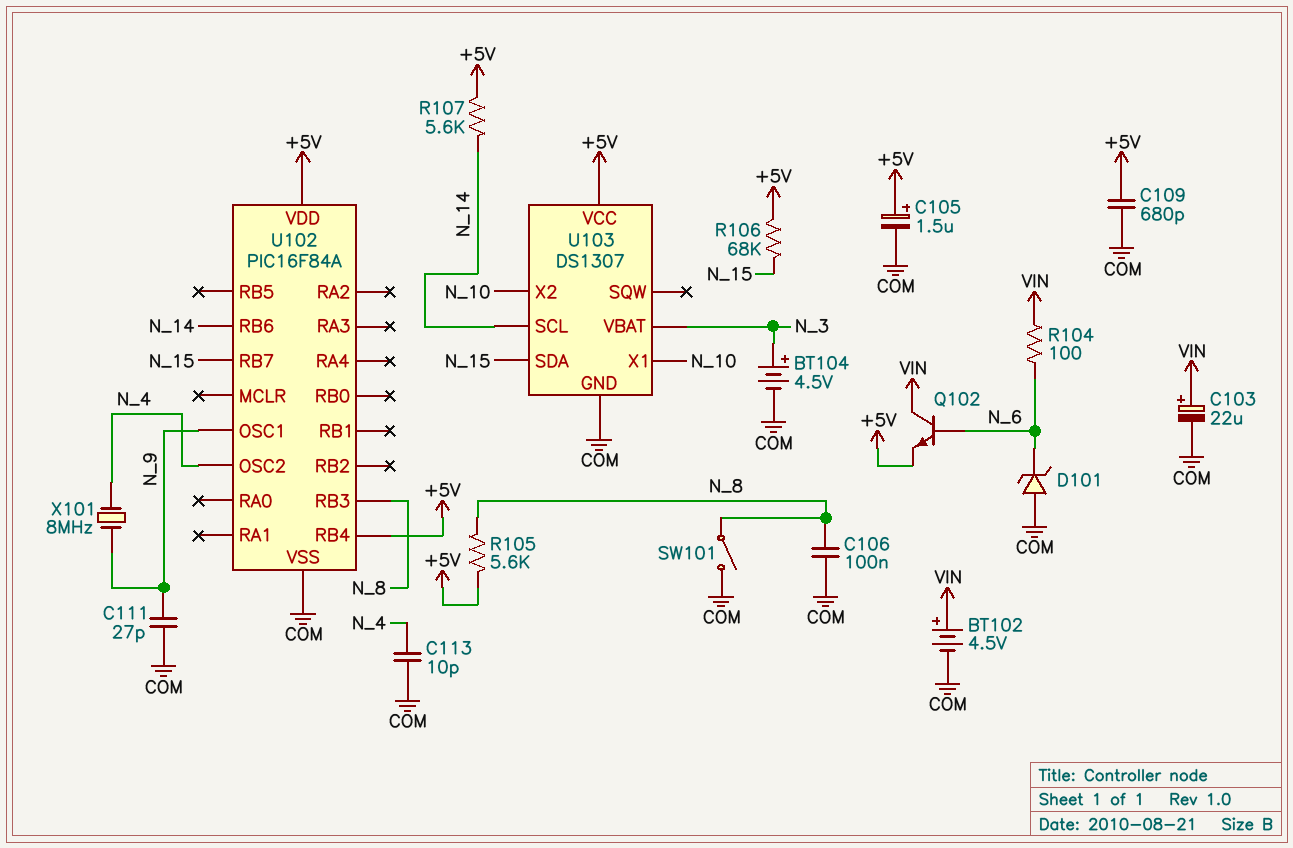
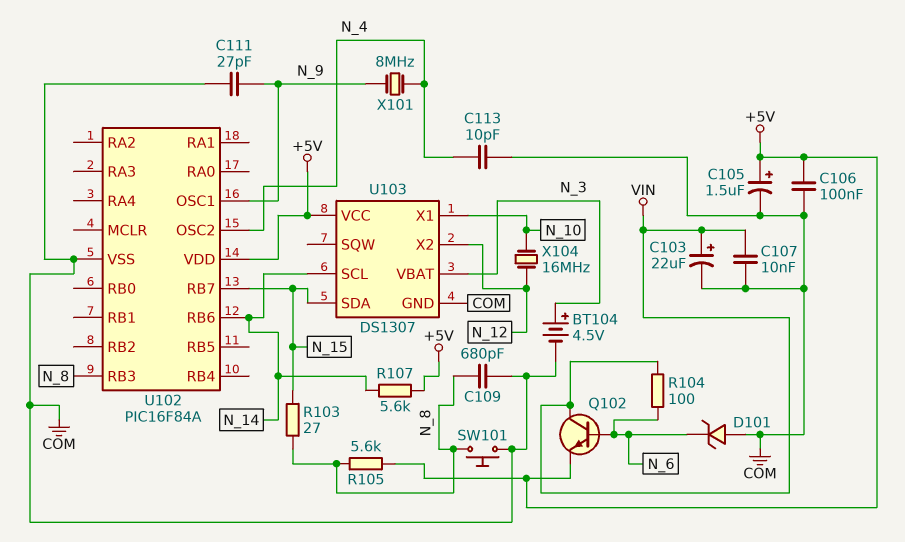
BT102: 4.5V (plus VIN, minus COM) -> none
C106: 100nF (COM, N_8) -> 100nF (+5V, COM)
C107: none -> 10nF (COM, VIN)
C109: 680pF (+5V, COM) -> 680pF (COM, N_8)
R103: none -> 27 (N_8, N_15)
R106: 68k (+5V, N_15) -> none
SW101: switch (COM, N_8) -> button (COM, N_8)
U102 pin RB4: +5V -> none
U103 pin X2: N_10 -> N_12
X104: none -> 16MHz (N_10, N_12)

